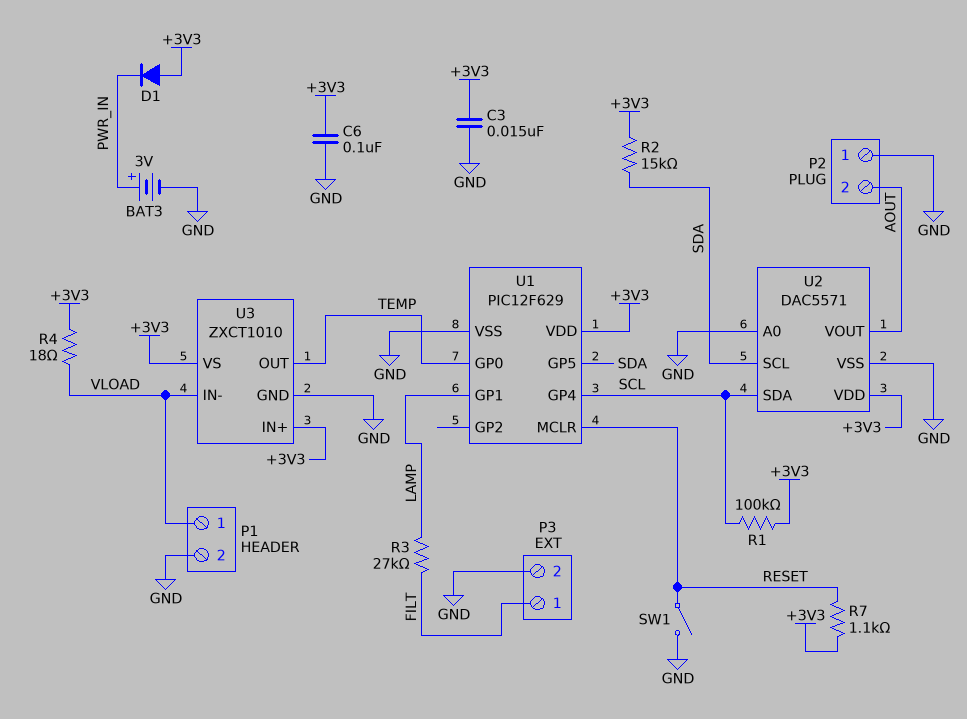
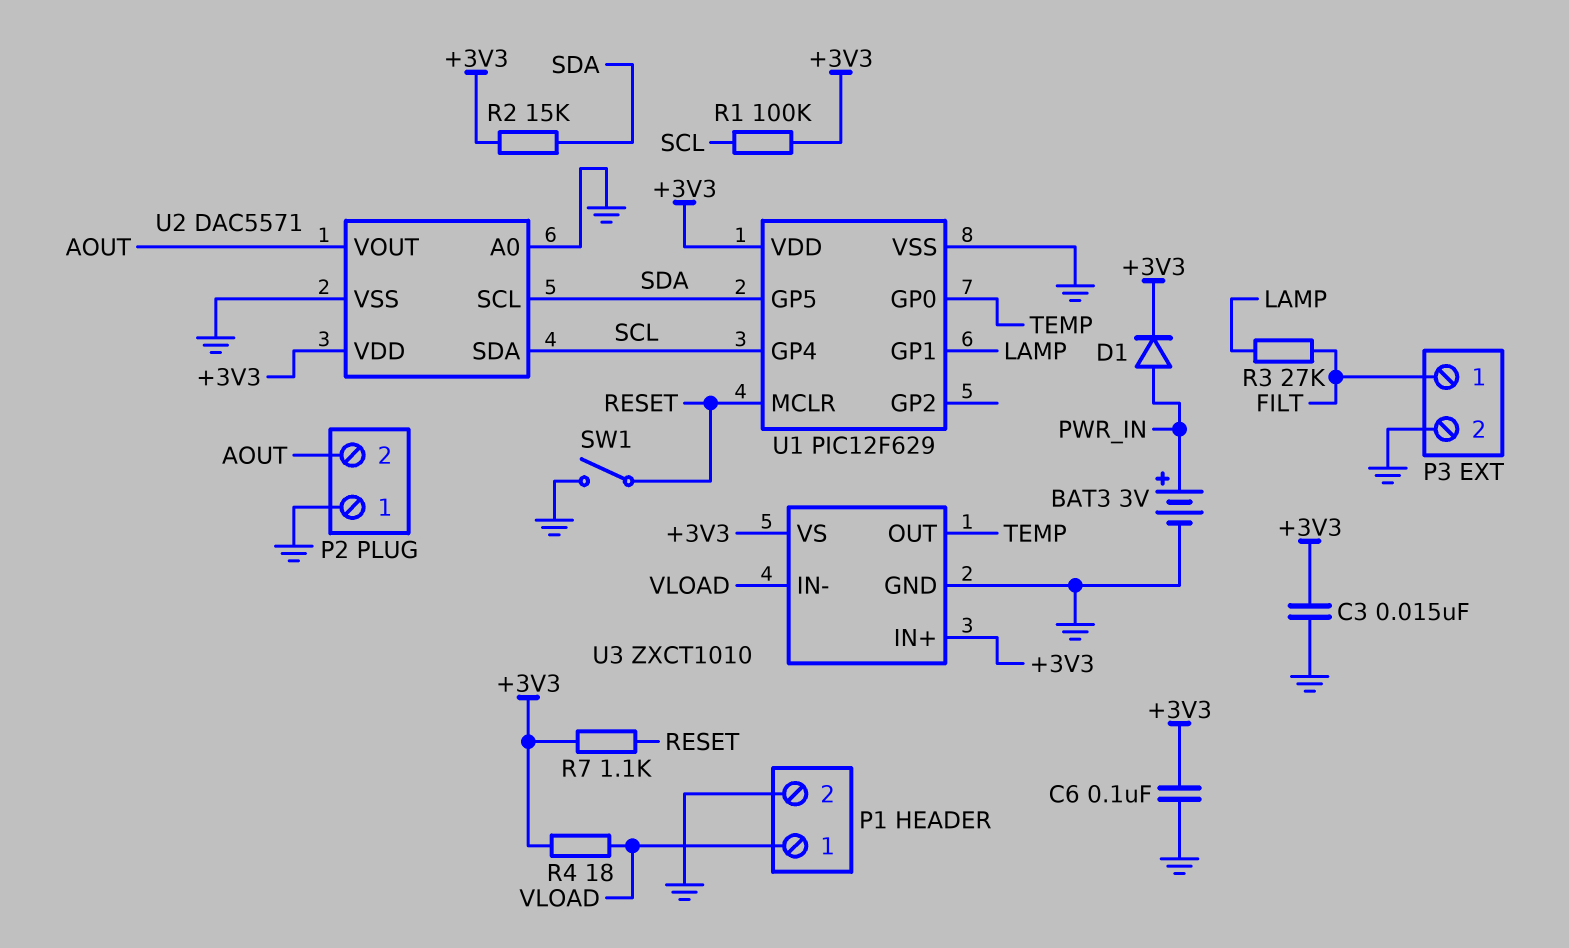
D1: diode (A +3V3, K PWR_IN) -> diode (A PWR_IN, K +3V3)

